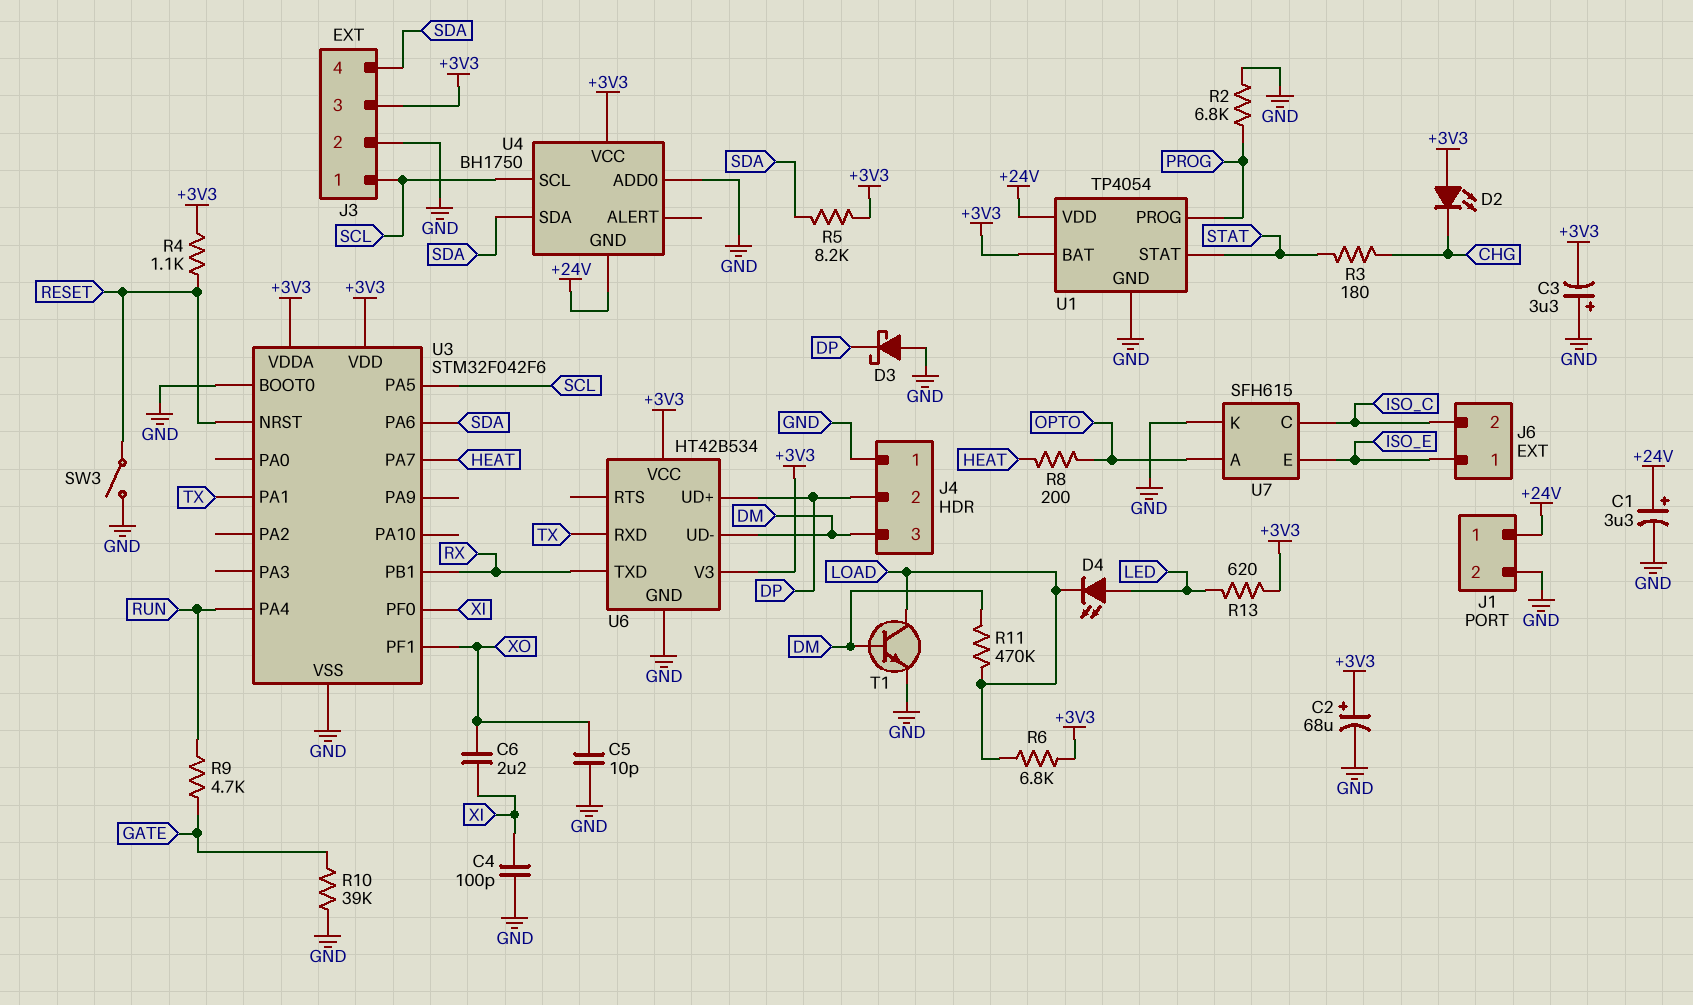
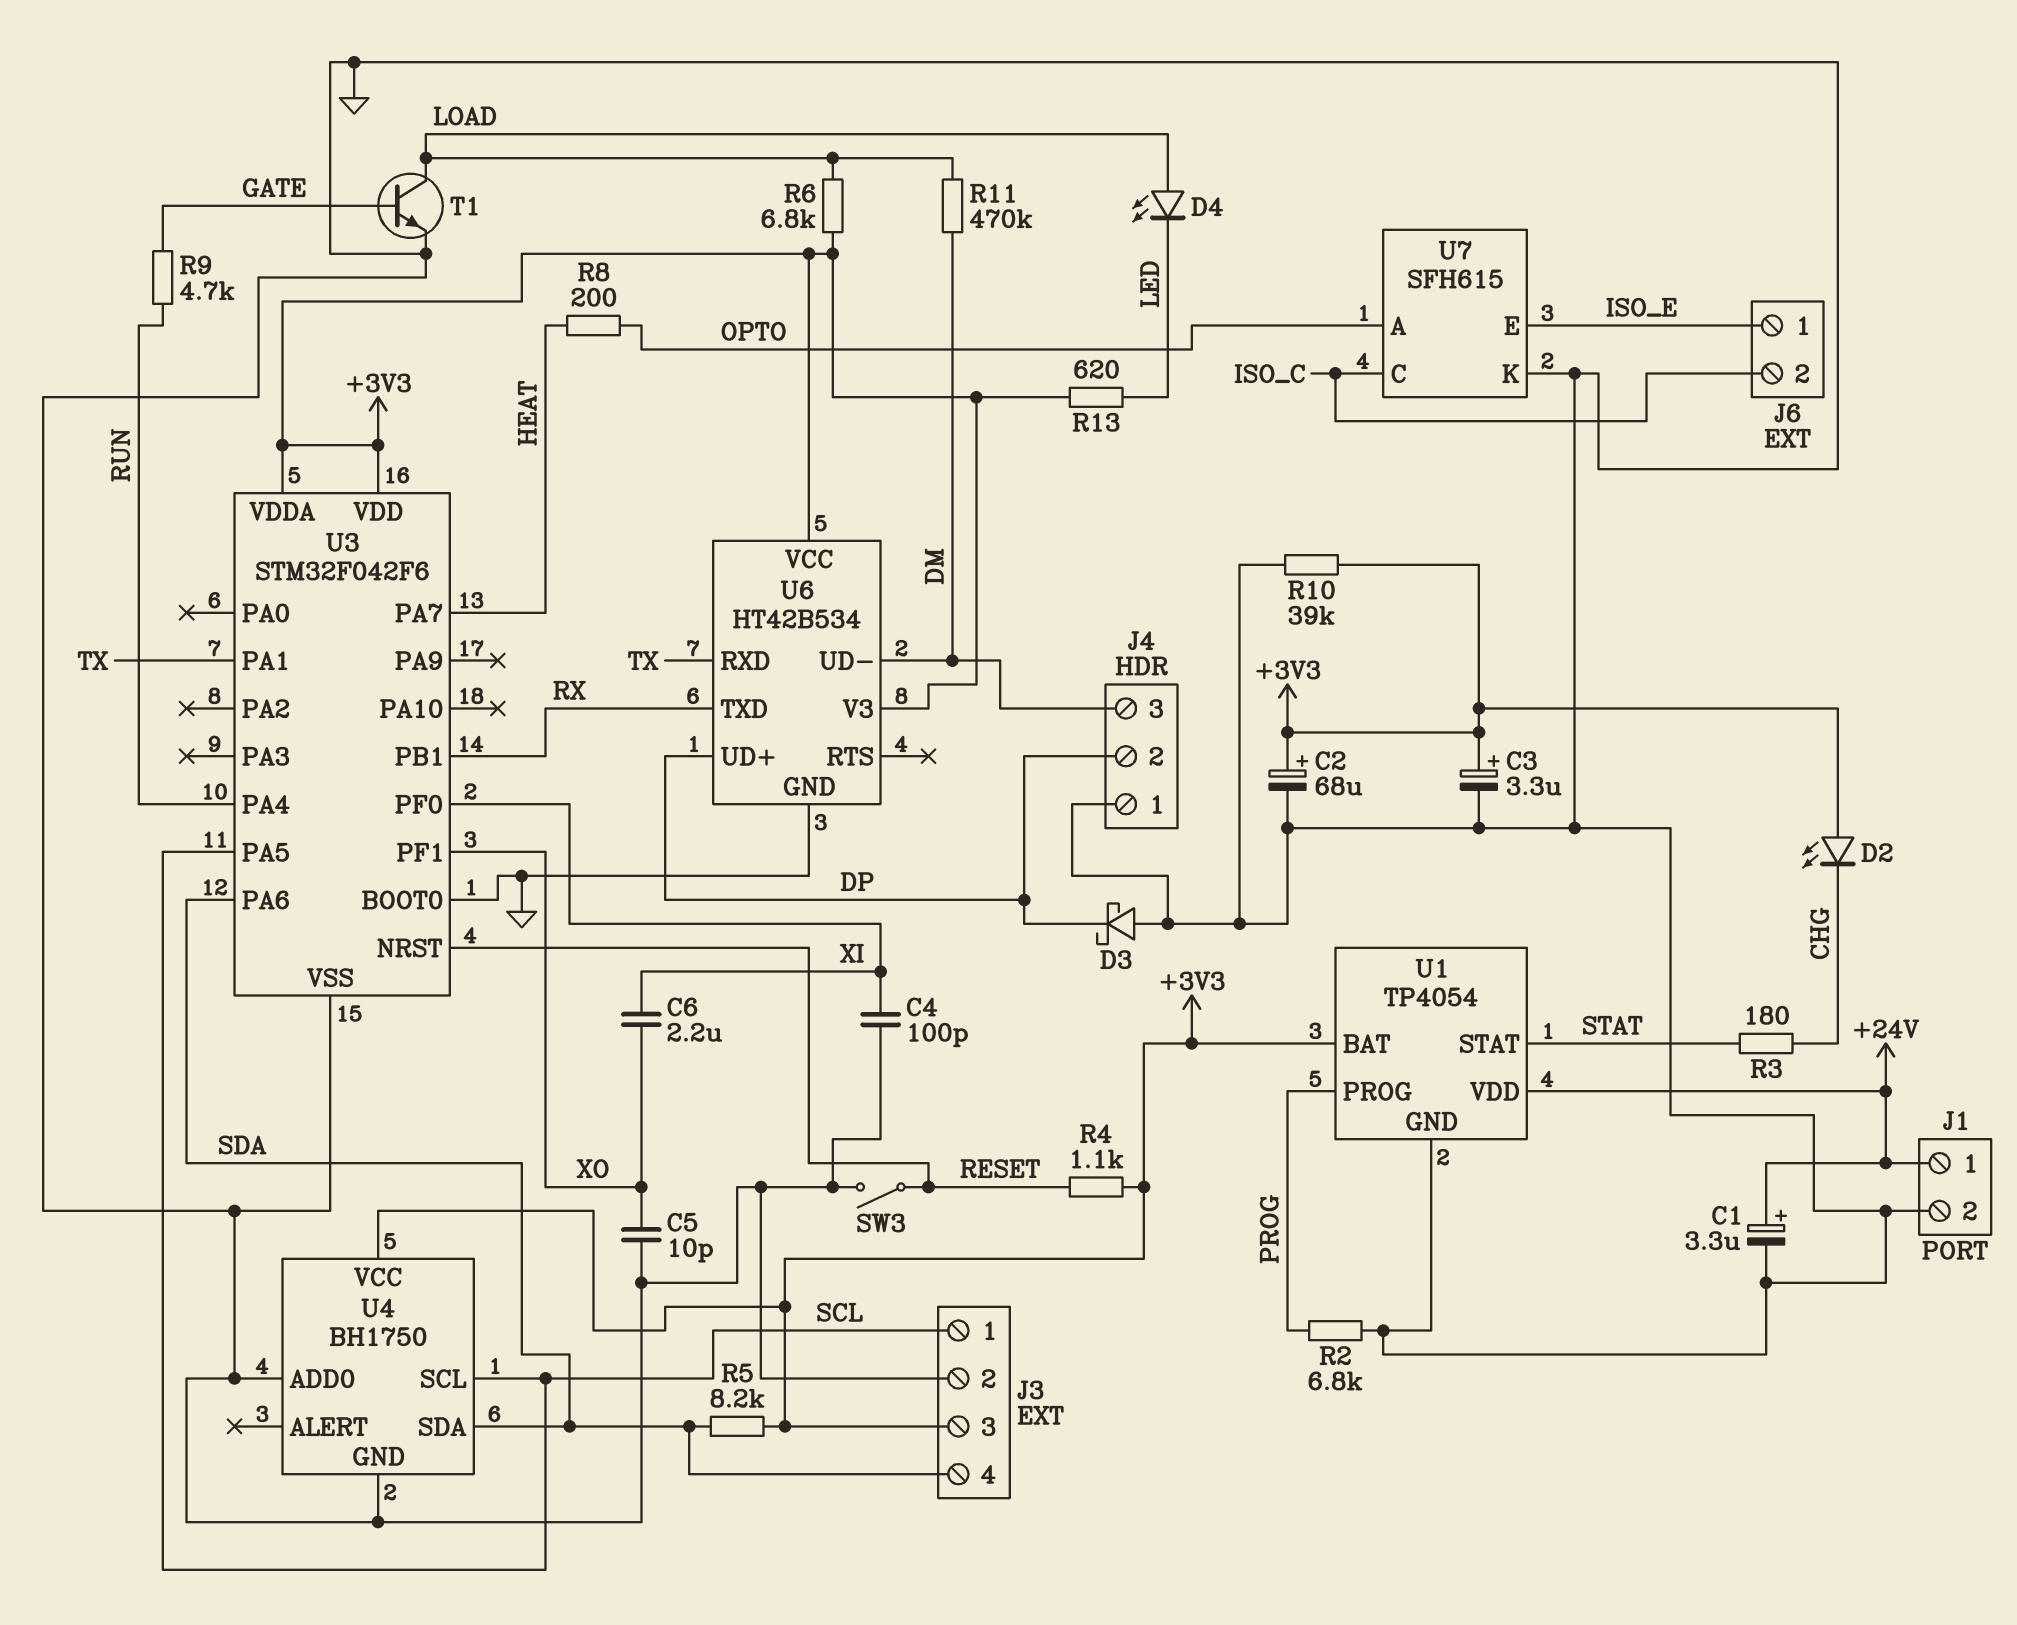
C3: 3.3uF (plus GND, minus +3V3) -> 3.3uF (plus +3V3, minus GND)
D4: LED (A LED, K LOAD) -> LED (A LOAD, K LED)
R10: 39k (GATE, GND) -> 39k (+3V3, GND)
T1: NPN (B DM, C LOAD, E GND) -> NPN (B GATE, C LOAD, E GND)
U4 pin GND: +24V -> GND

